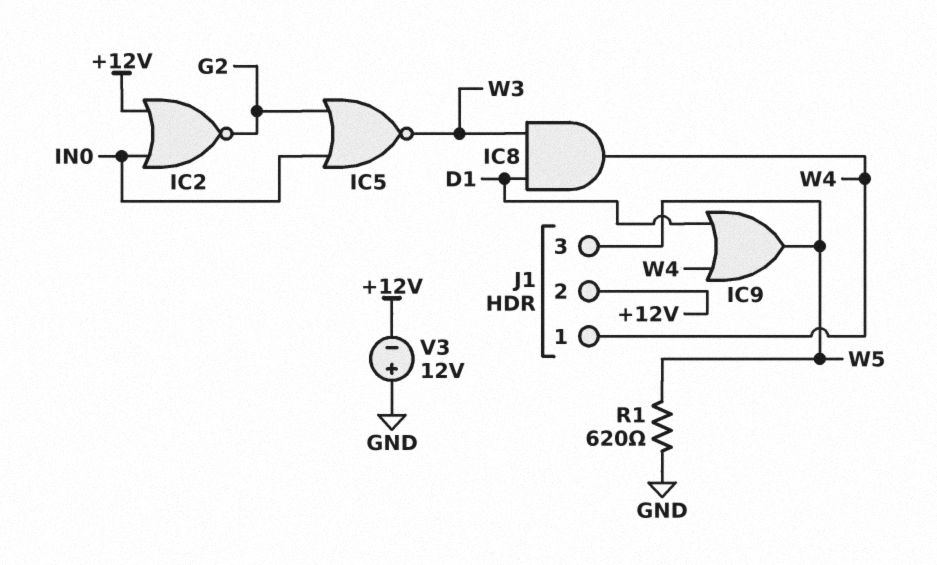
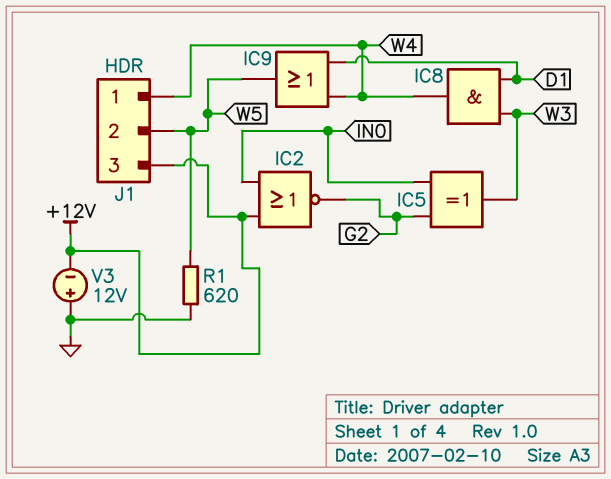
IC5: NOR (in G2, in IN0, out W3) -> XOR (in G2, in IN0, out W3)
J1 pin 2: +12V -> W5
J1 pin 3: W5 -> +12V

